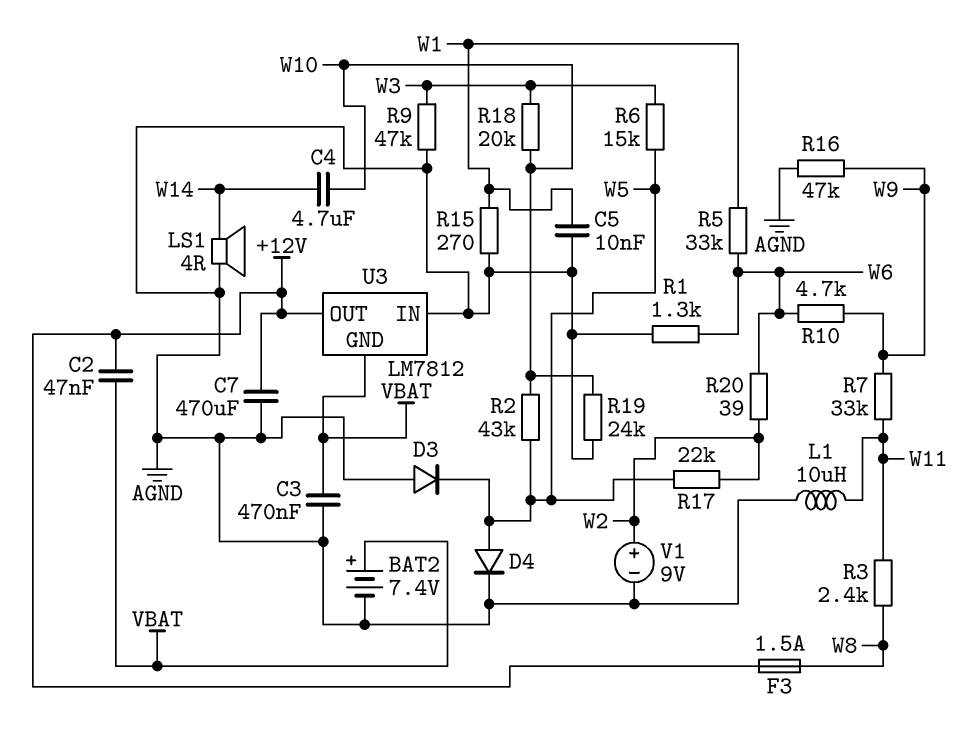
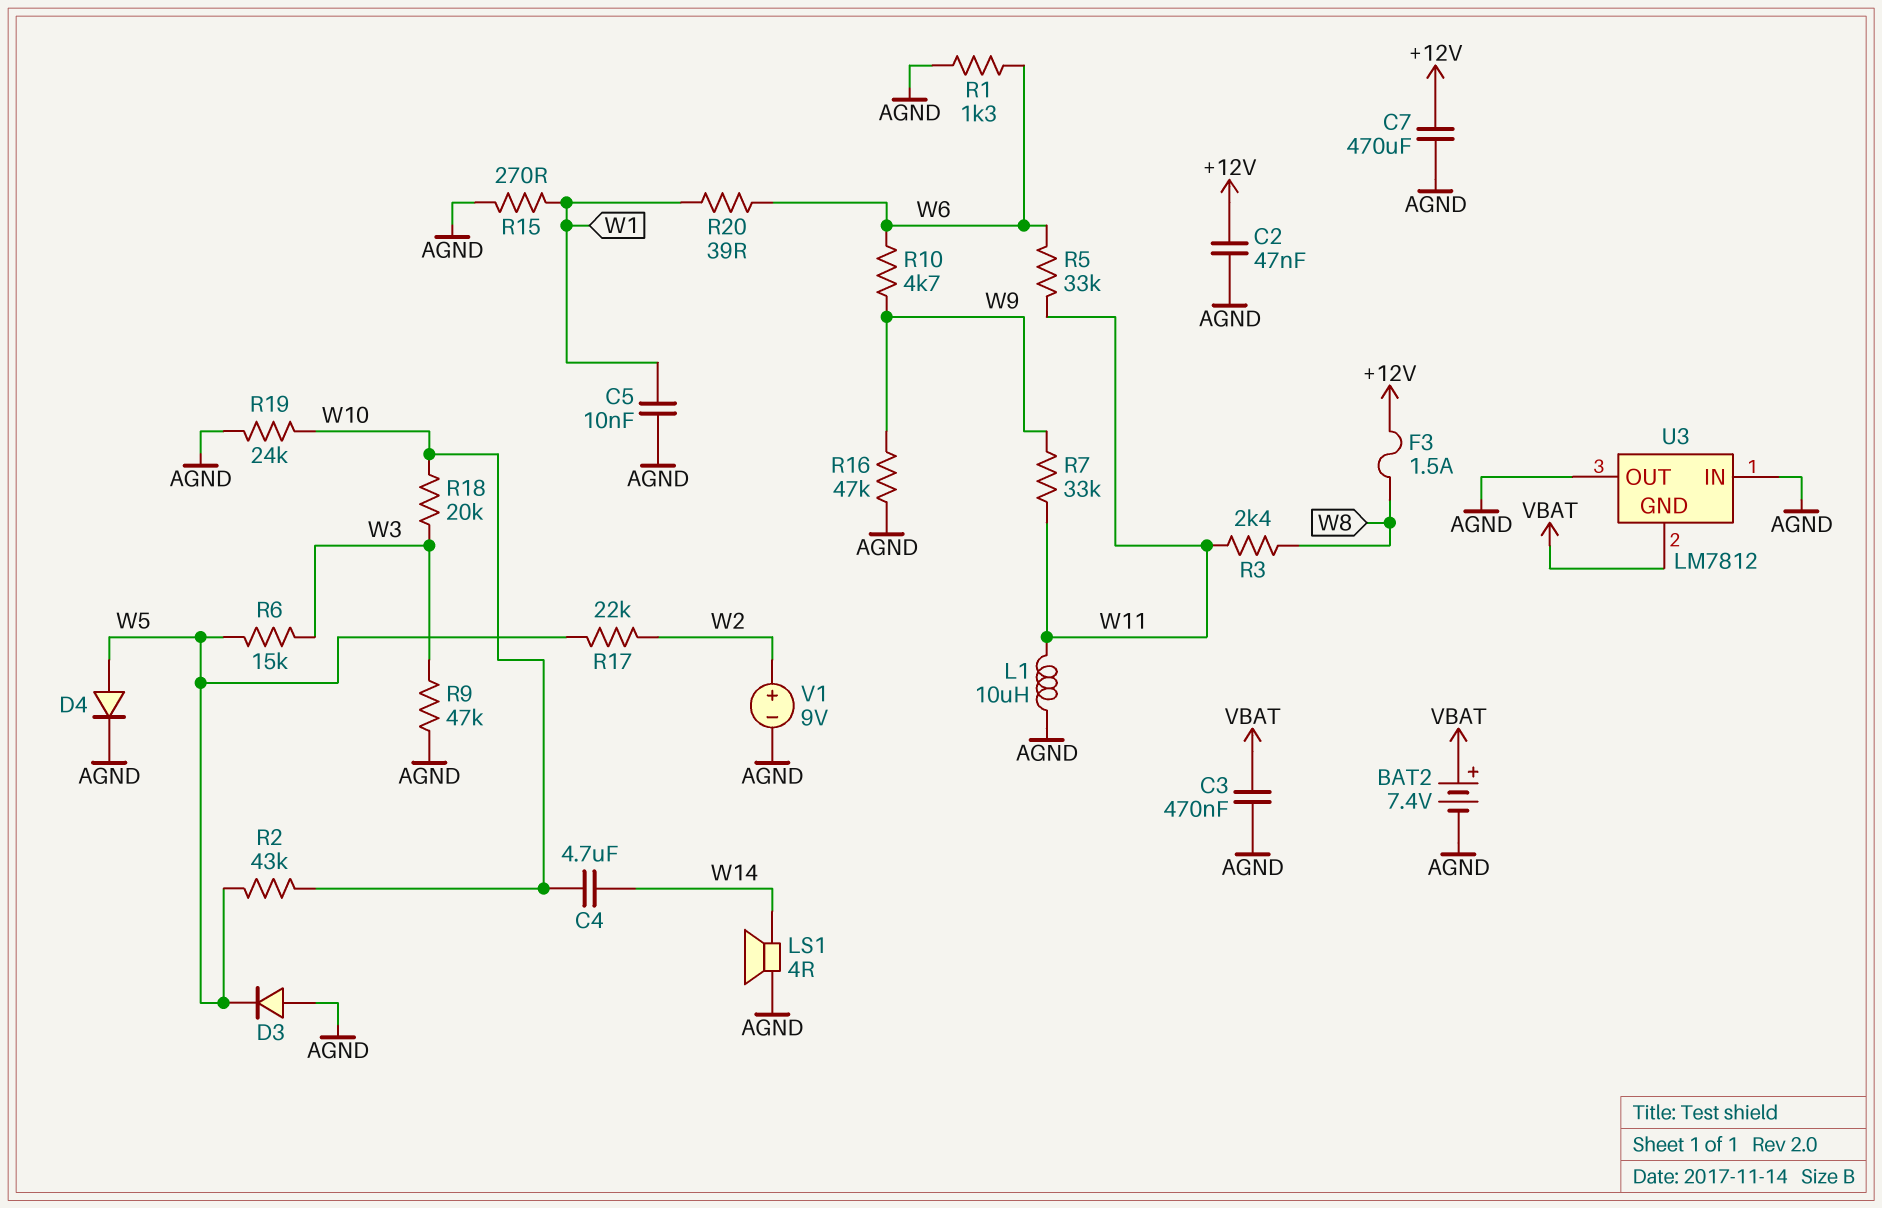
C2: 47nF (+12V, VBAT) -> 47nF (+12V, AGND)
R5: 33k (W1, W6) -> 33k (W6, W11)
R20: 39 (W2, W6) -> 39 (W1, W6)
U3 pin OUT: +12V -> AGND

